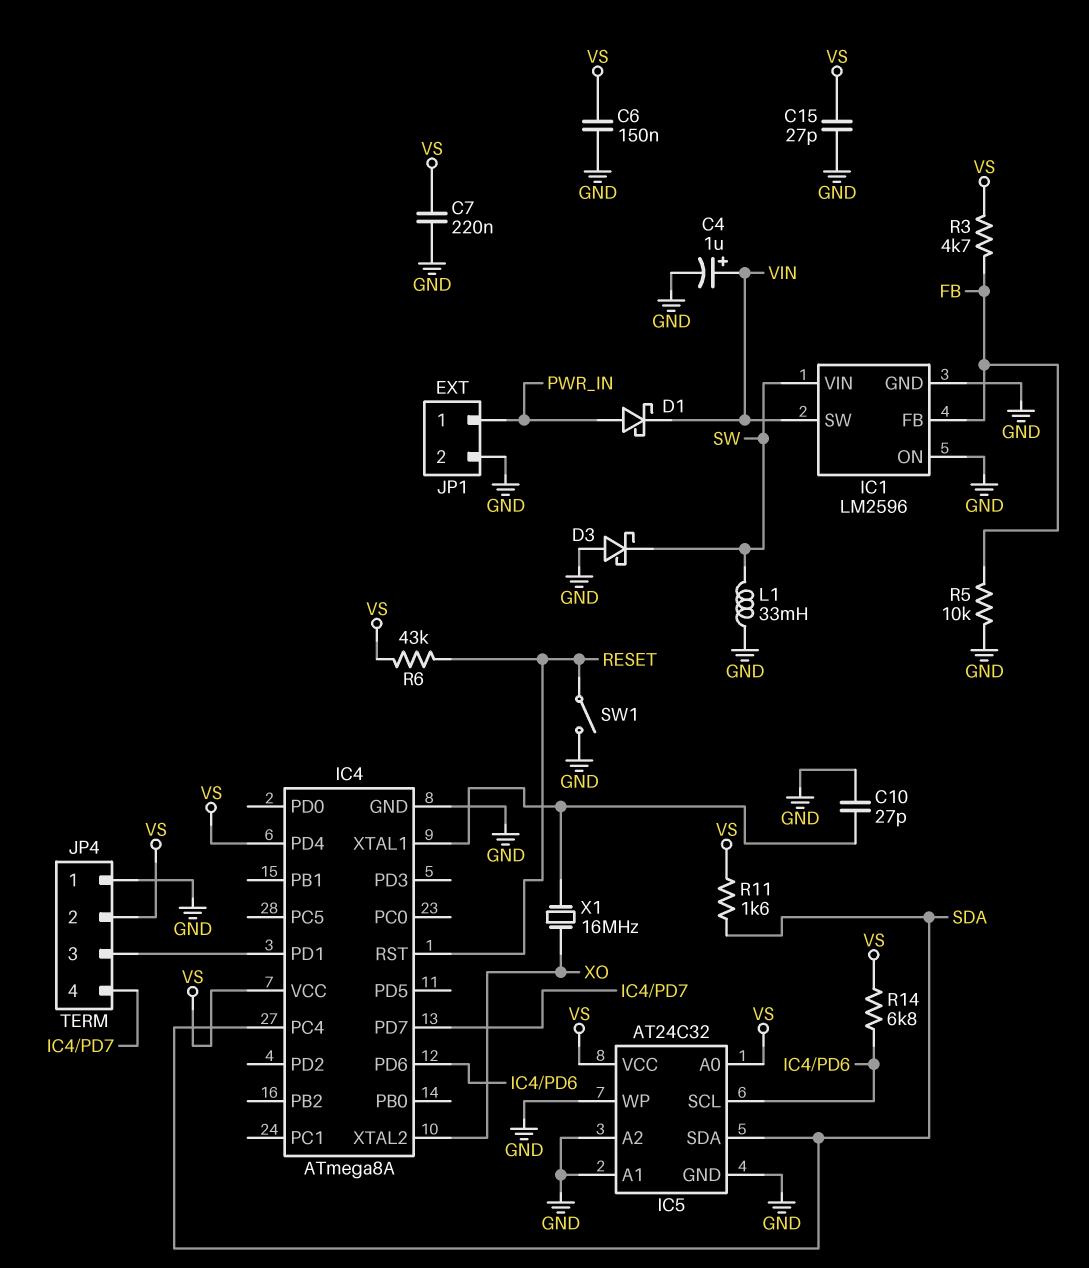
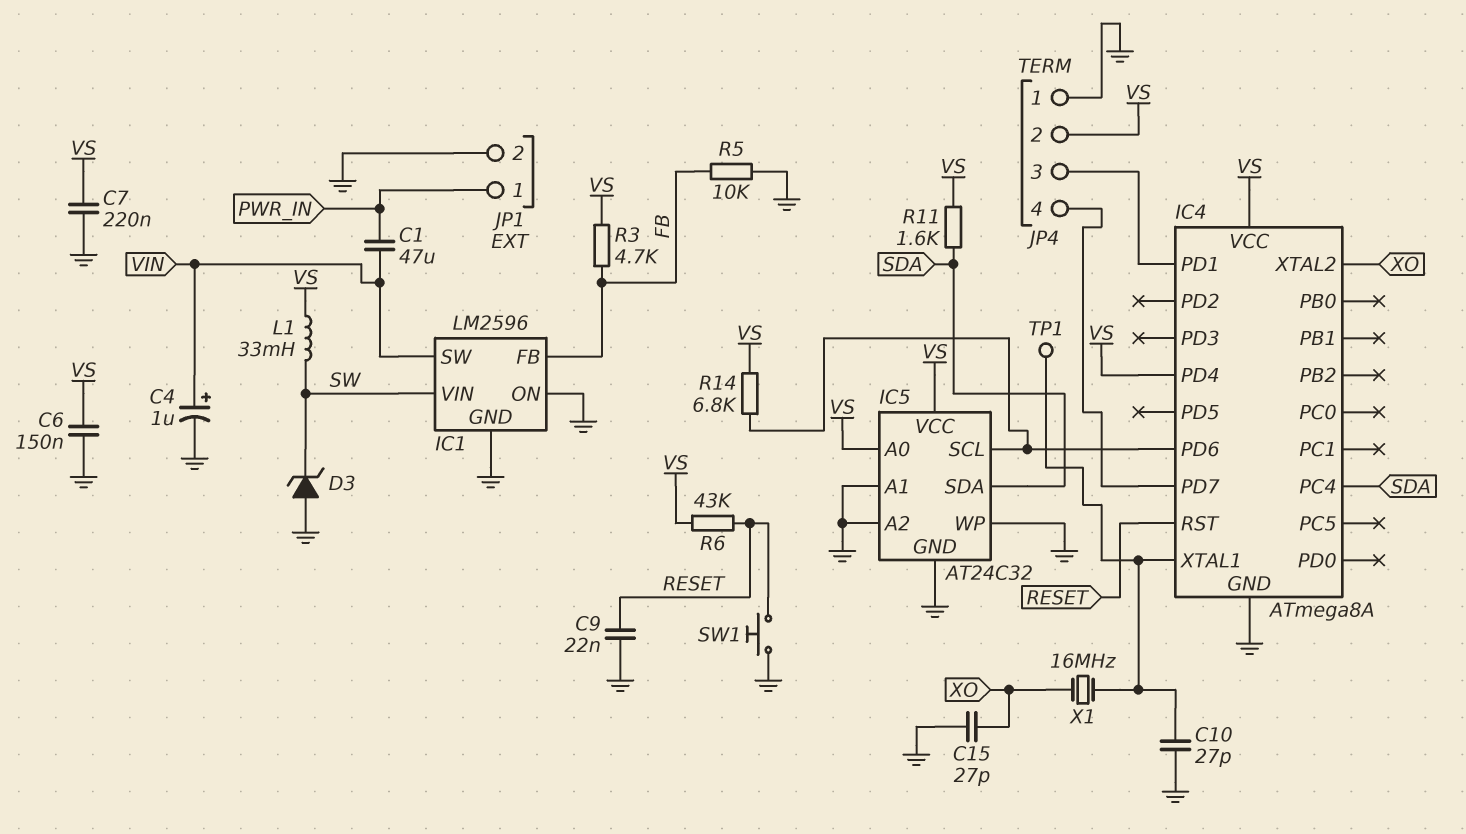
C1: none -> 47uF (PWR_IN, VIN)
C9: none -> 22nF (GND, RESET)
C15: 27pF (GND, VS) -> 27pF (GND, XO)
D1: schottky (A PWR_IN, K VIN) -> none
D3: schottky (A GND, K SW) -> zener (A GND, K SW)
L1: 33mH (GND, SW) -> 33mH (SW, VS)
SW1: switch (GND, RESET) -> button (GND, RESET)
TP1: none -> test point (IC4/XTAL1)

